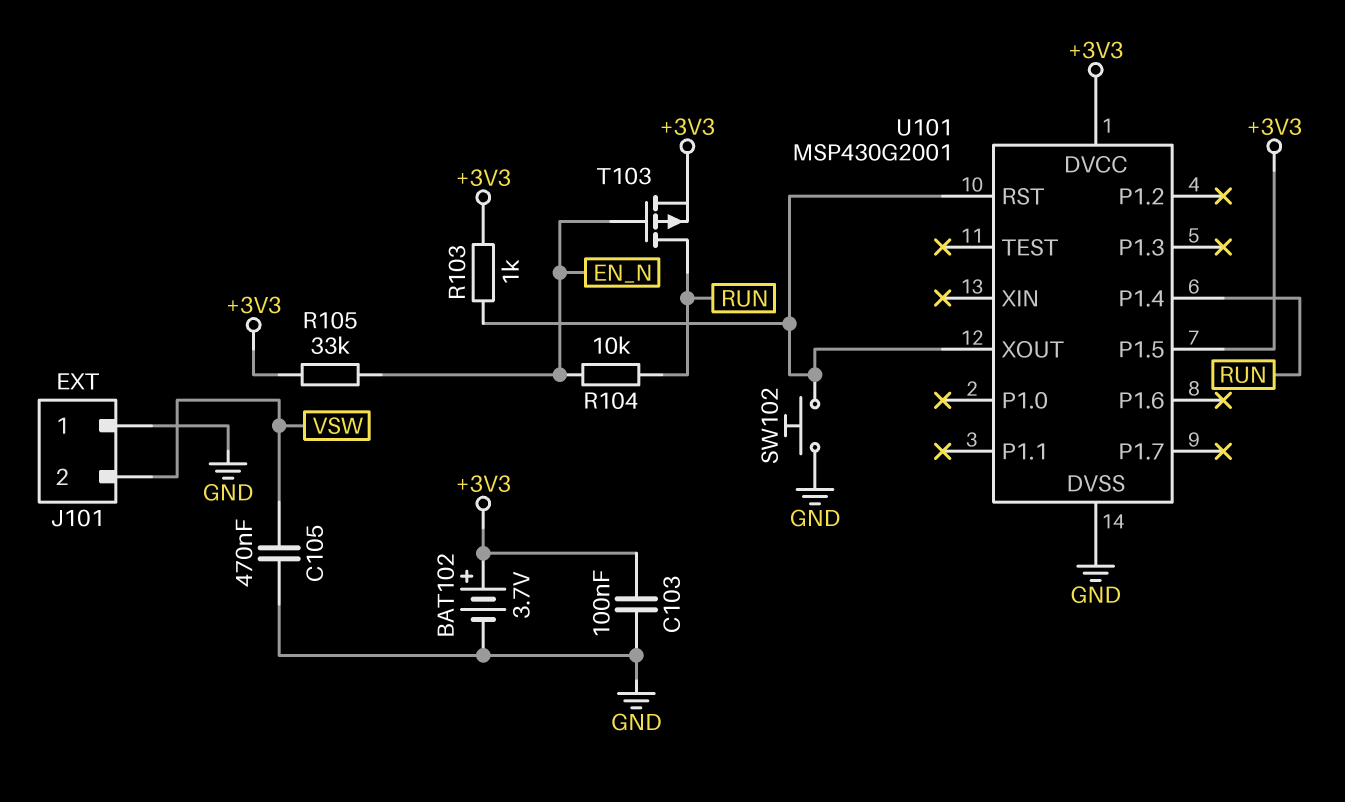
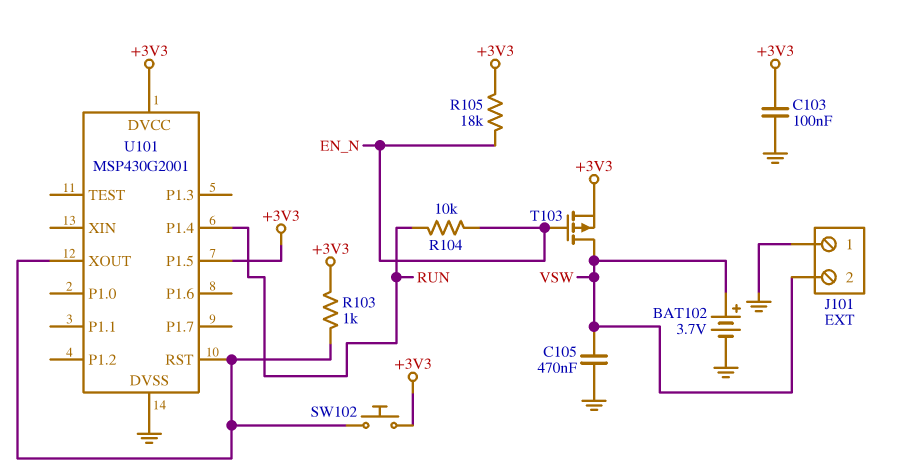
BAT102: 3.7V (plus +3V3, minus GND) -> 3.7V (plus VSW, minus GND)
R105: 33k (+3V3, EN_N) -> 18k (+3V3, EN_N)
SW102: button (GND, U101/RST) -> button (+3V3, U101/RST)
T103: PMOS (G EN_N, D RUN, S +3V3) -> PMOS (G EN_N, D VSW, S +3V3)

